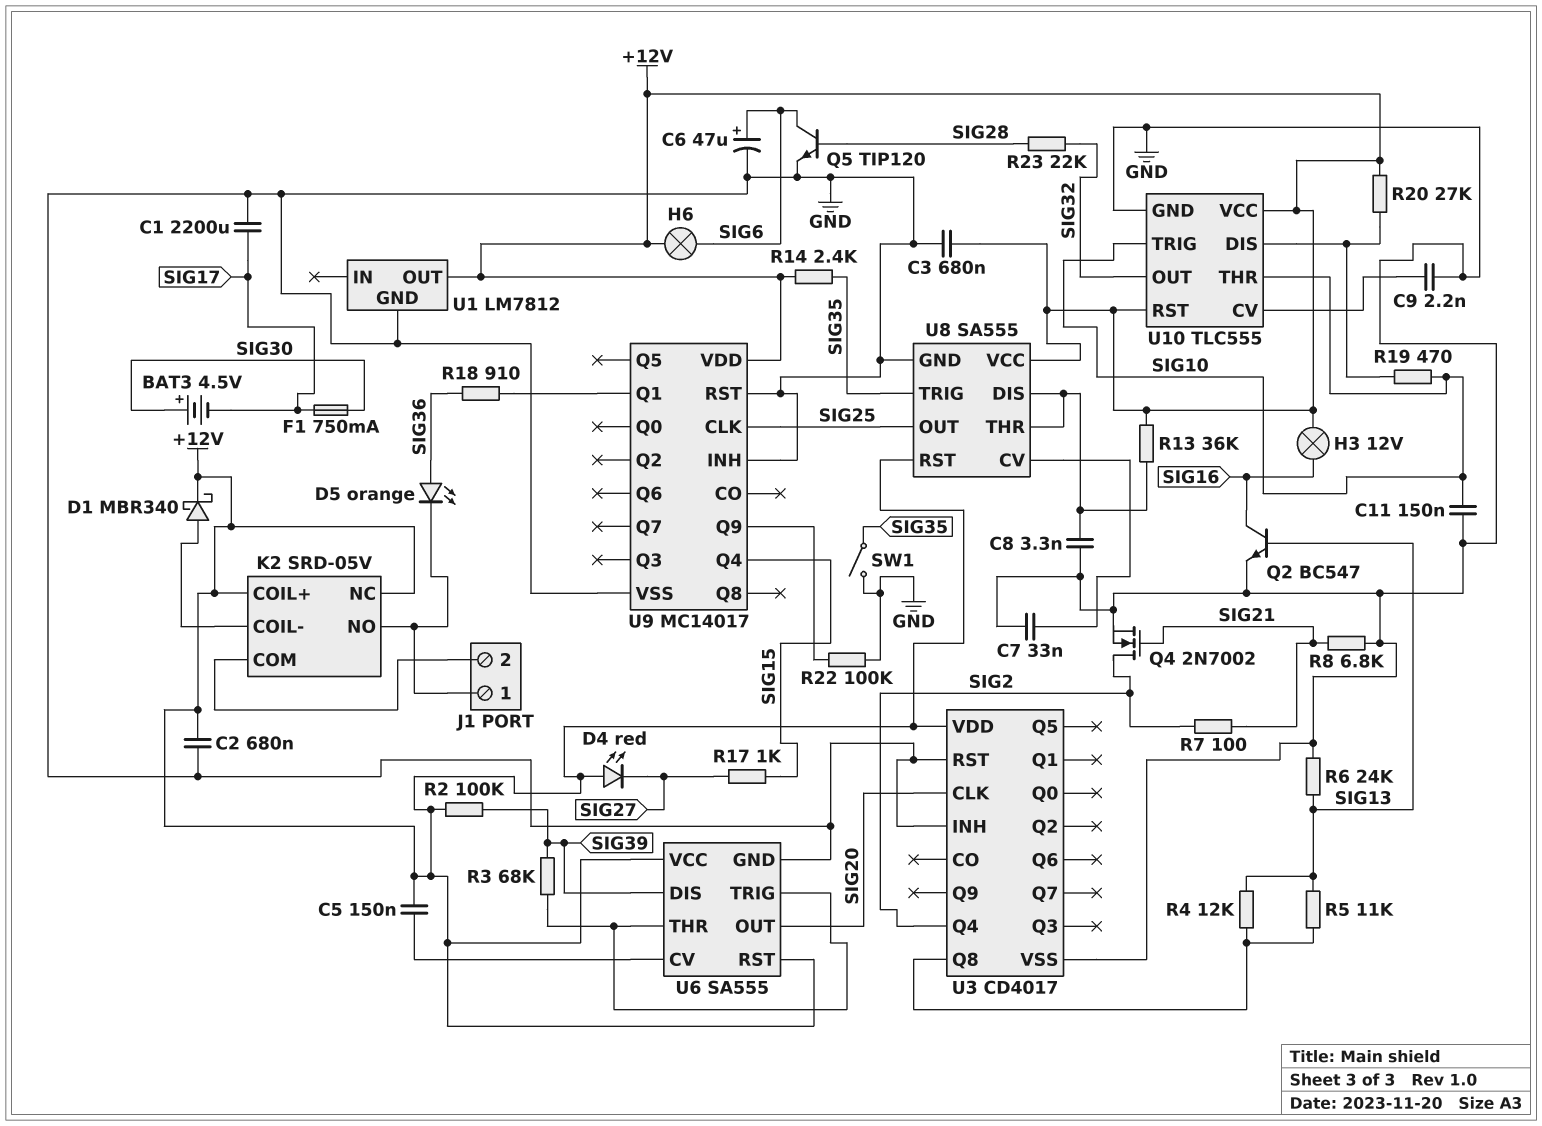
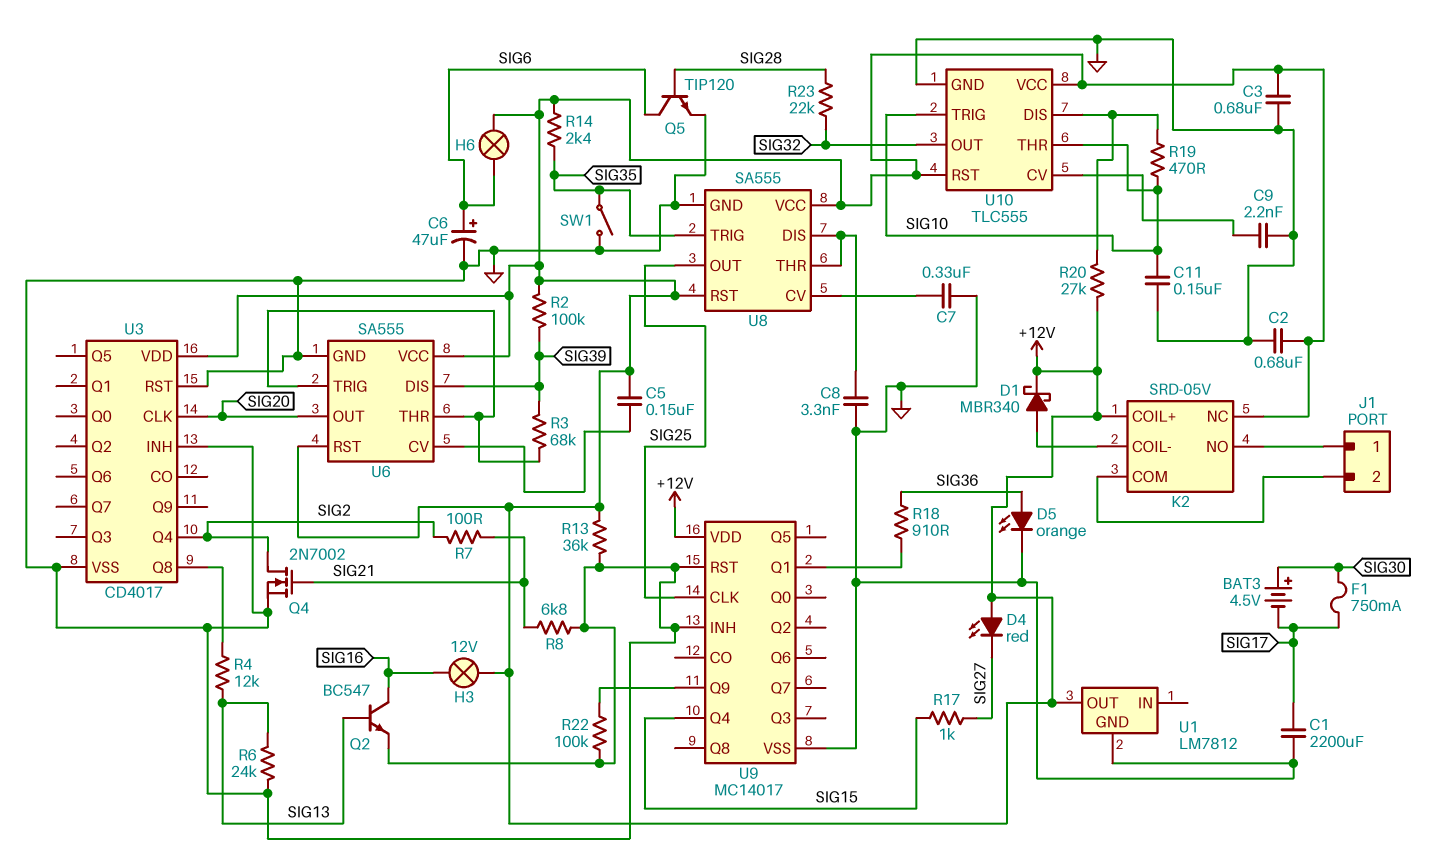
C7: 33nF (GND, U8/CV) -> 330nF (GND, U8/CV)
D5: LED orange (A SIG36, K J1/1) -> LED orange (A SIG36, K GND)
R5: 11k (SIG13, U3/Q8) -> none
R13: 36k (+12V, U8/DIS) -> 36k (+12V, GND)

